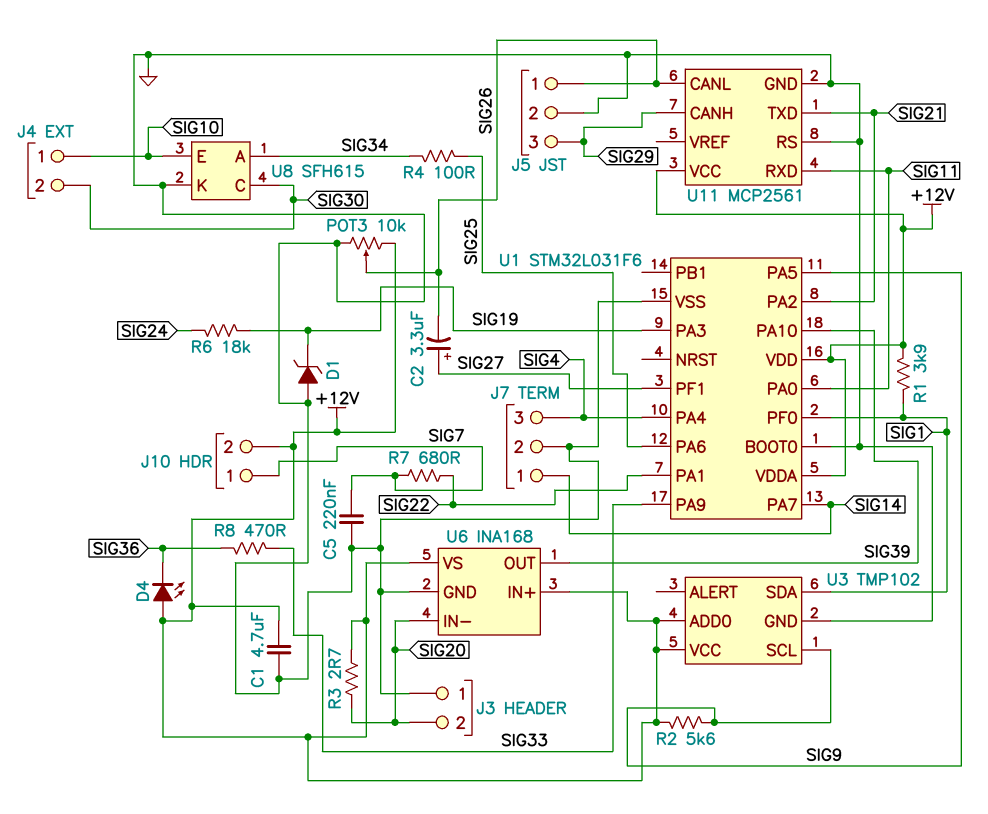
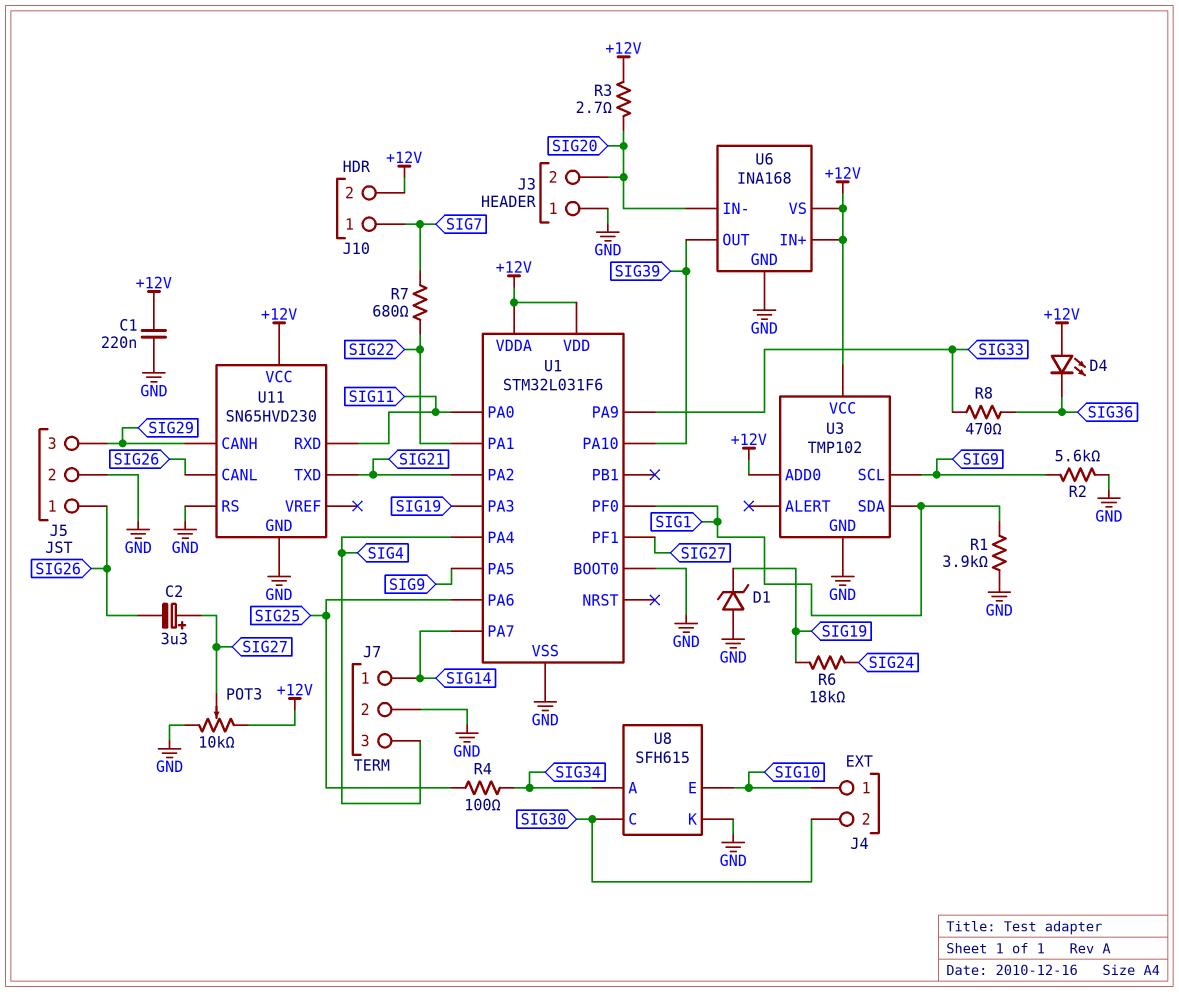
C1: 4.7uF (+12V, GND) -> 220nF (+12V, GND)
C5: 220nF (GND, SIG7) -> none
POT3: 10k (+12V, GND, wiper SIG26) -> 10k (+12V, GND, wiper SIG27)
R1: 3.9k (+12V, SIG1) -> 3.9k (GND, SIG1)
R2: 5.6k (+12V, SIG9) -> 5.6k (GND, SIG9)
U11: MCP2561 -> SN65HVD230

